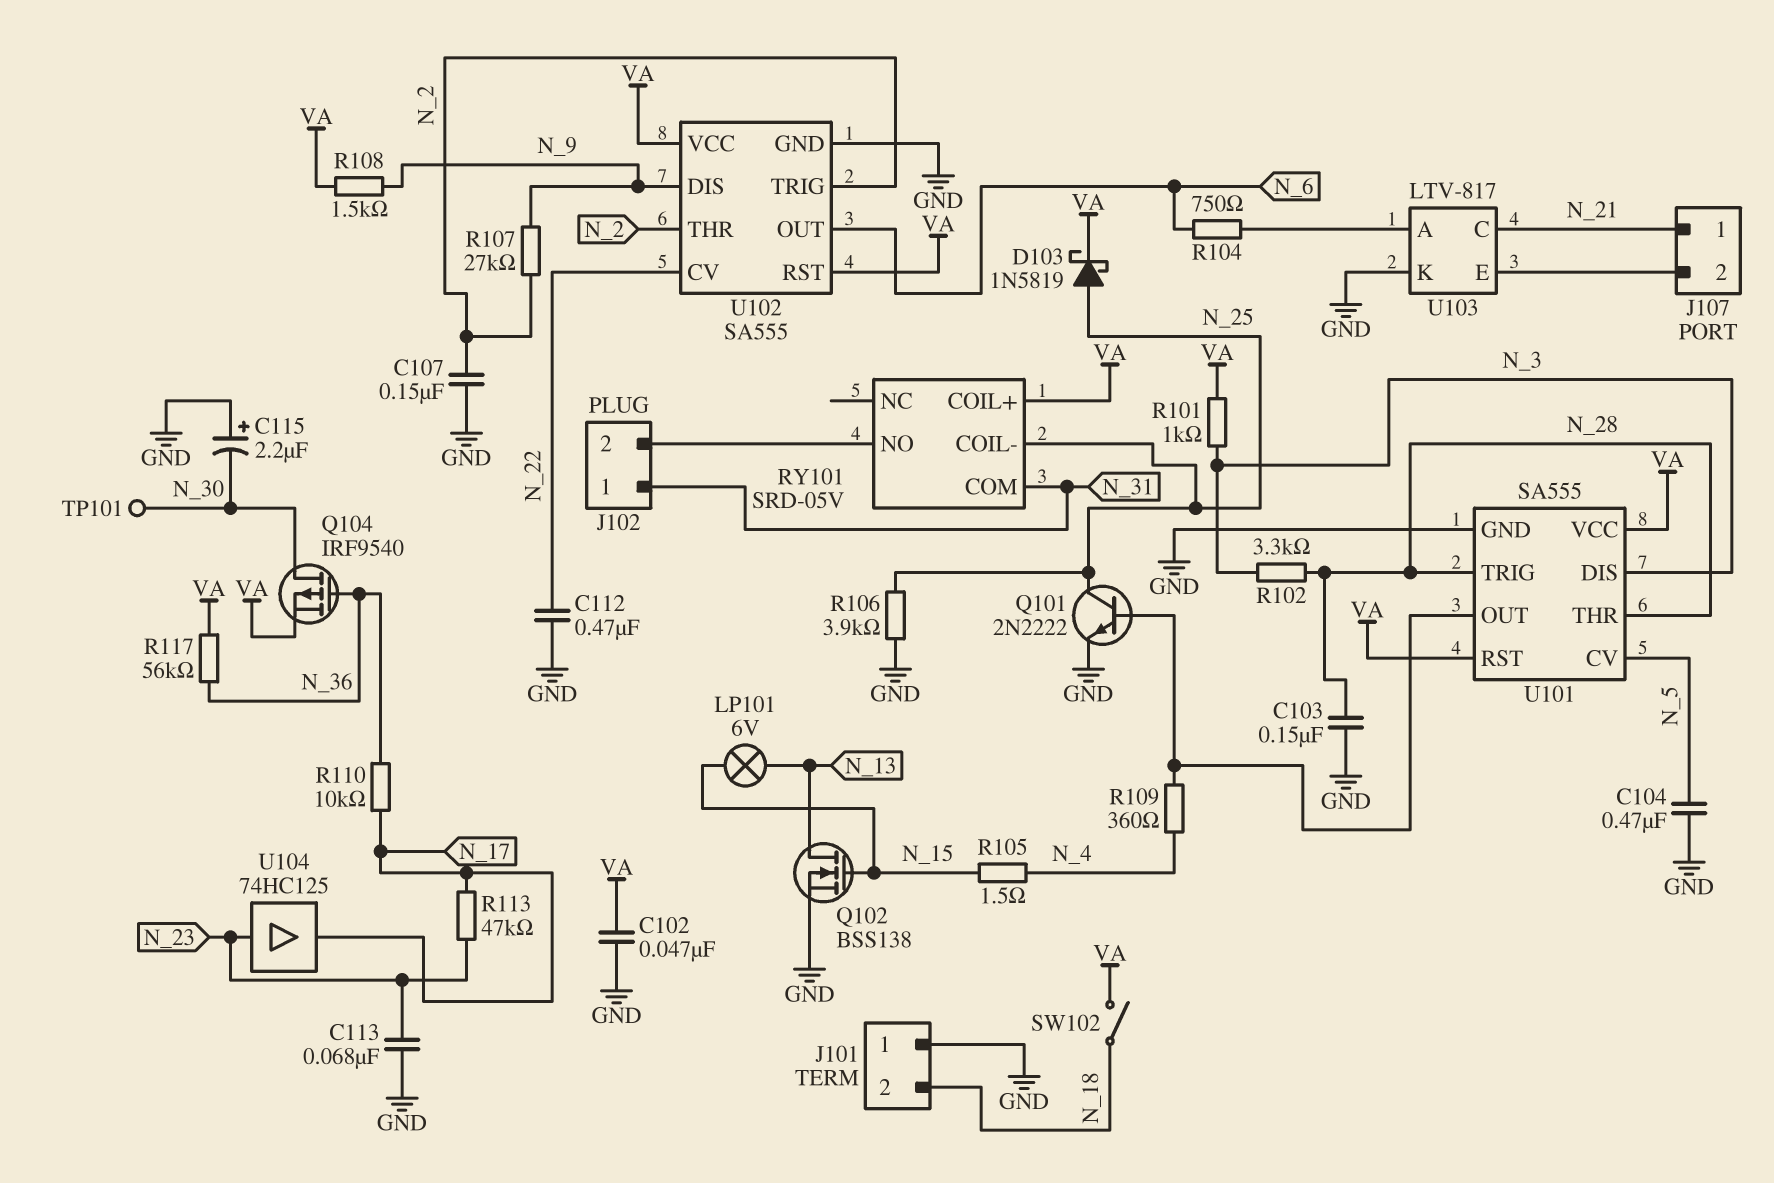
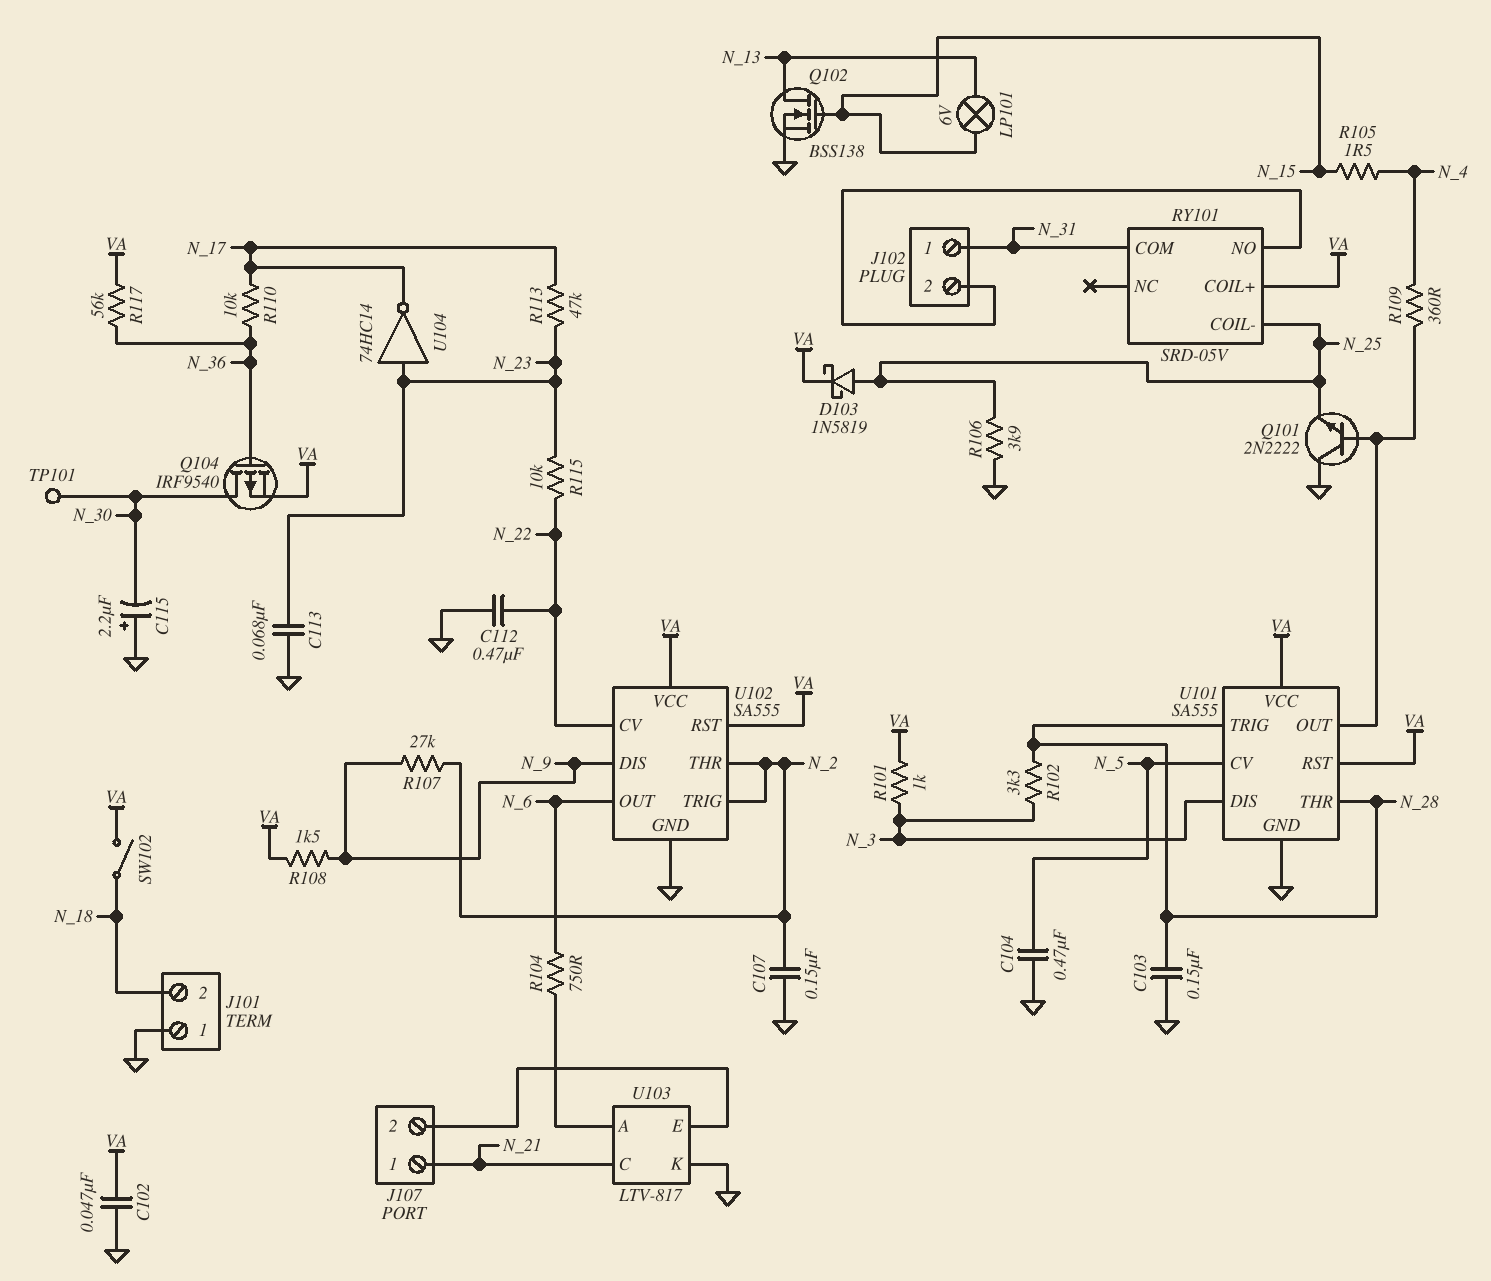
Q101: NPN 2N2222 (B U101/OUT, C N_25, E GND) -> NPN 2N2222 (B U101/OUT, C GND, E N_25)
R115: none -> 10k (N_22, N_23)
U104: buffer 74HC125 (in N_23, out N_17) -> NOT 74HC14 (in N_23, out N_17)

